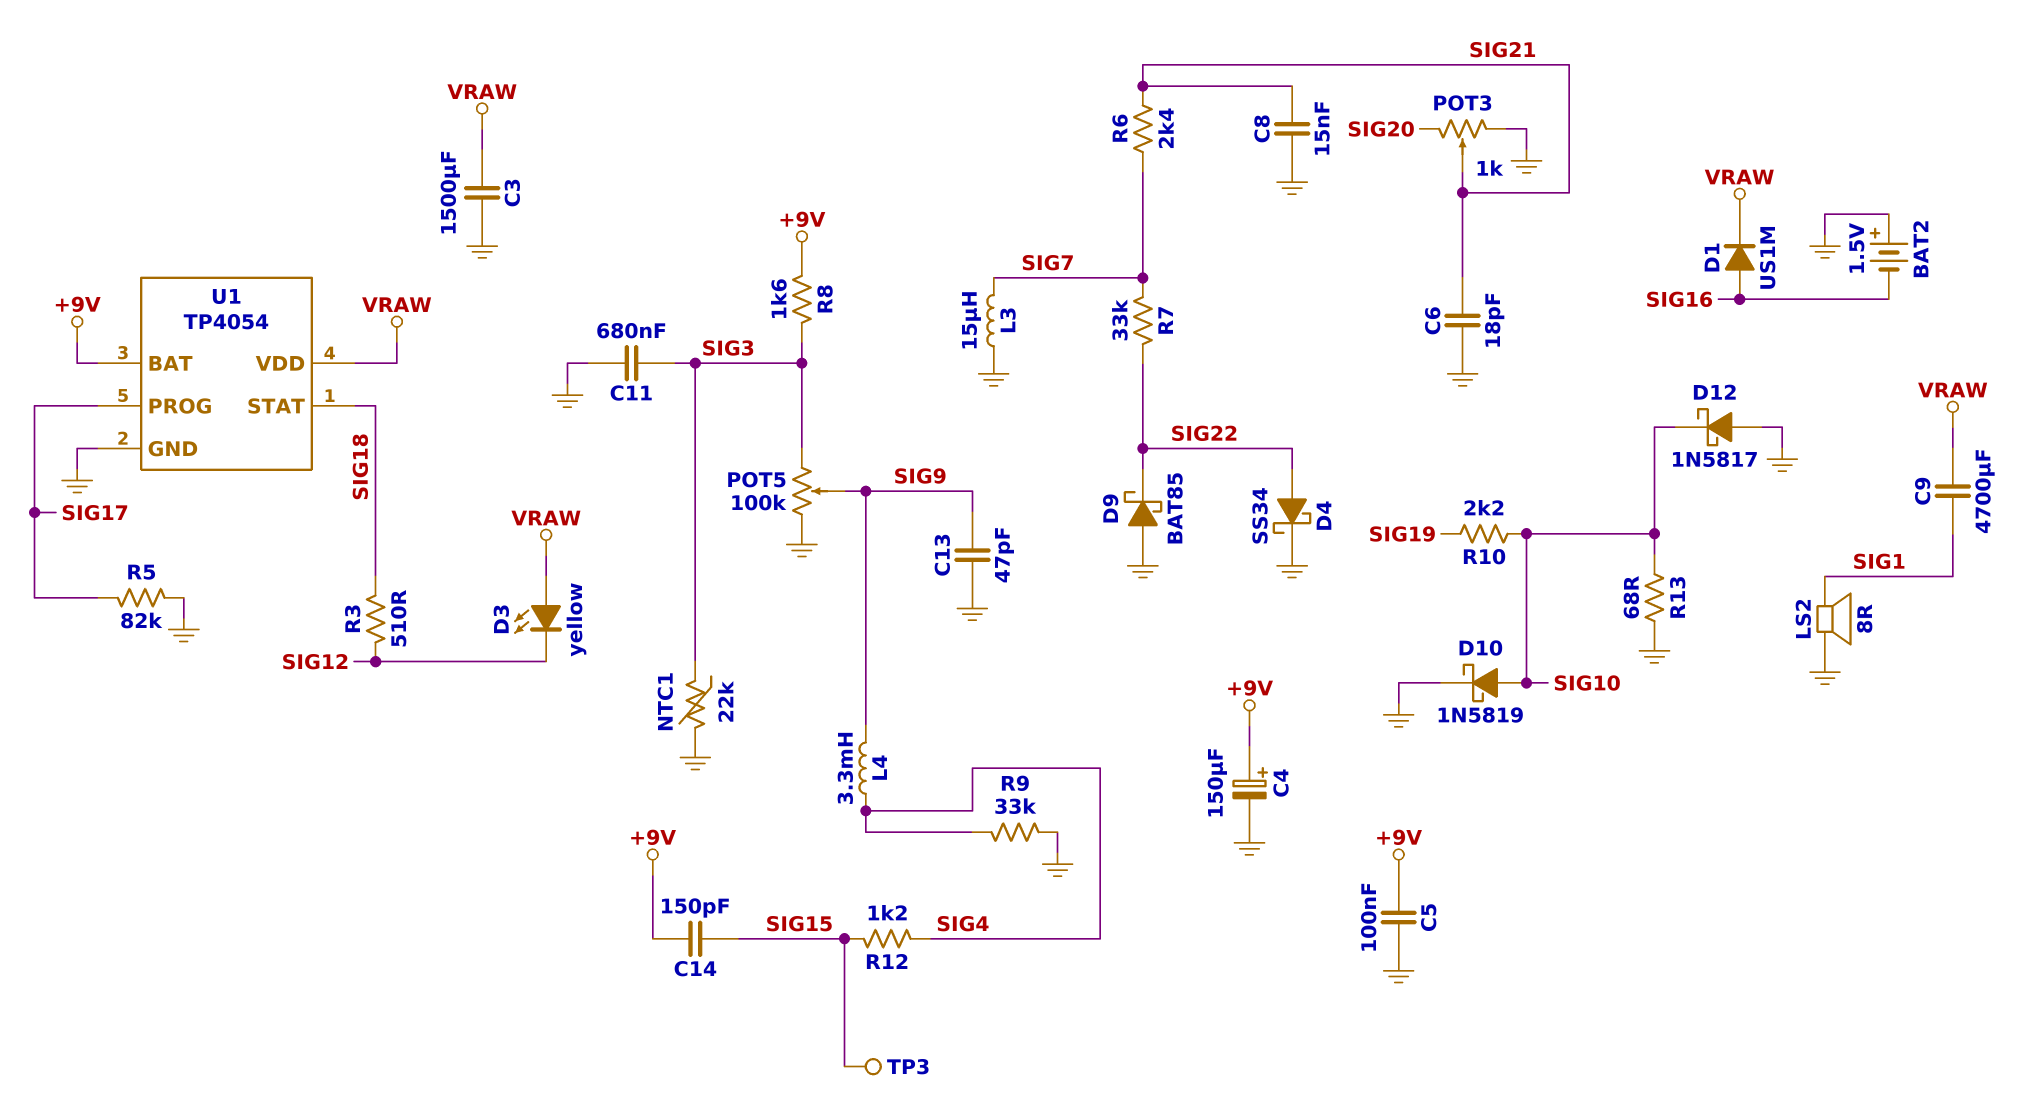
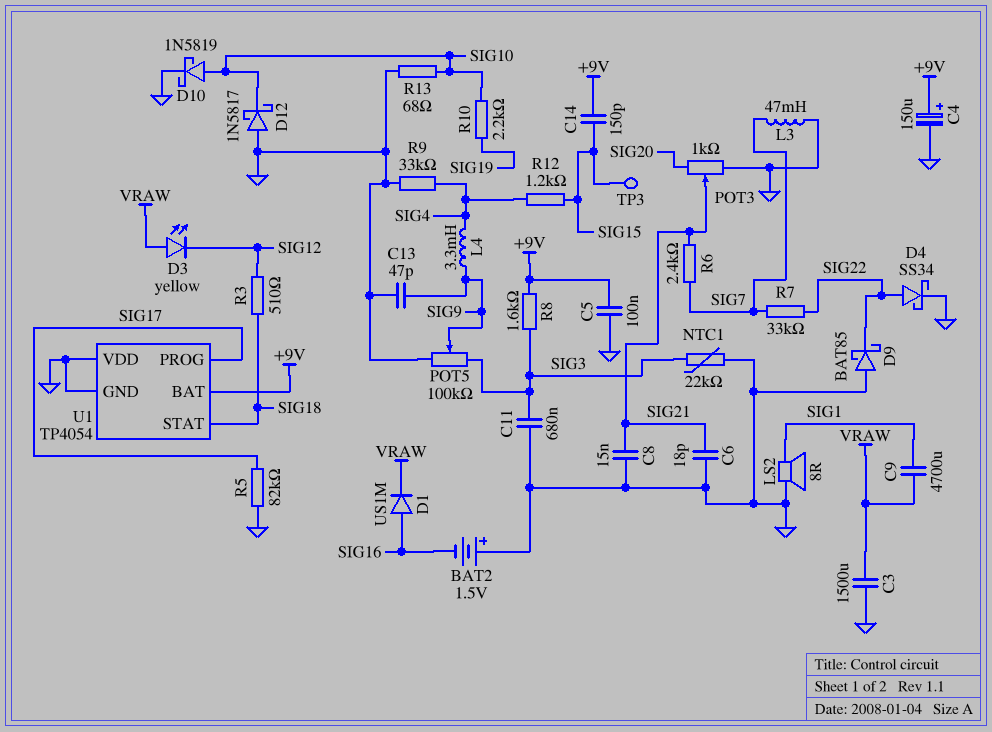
L3: 15uH (GND, SIG7) -> 47mH (GND, SIG7)
U1 pin VDD: VRAW -> GND

